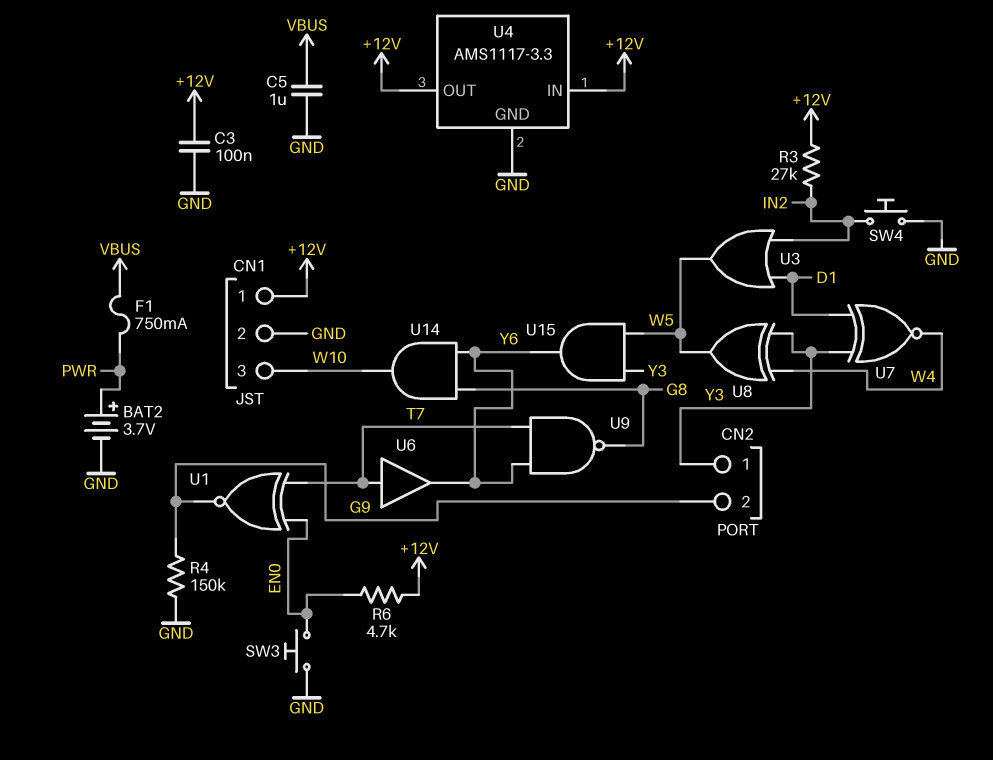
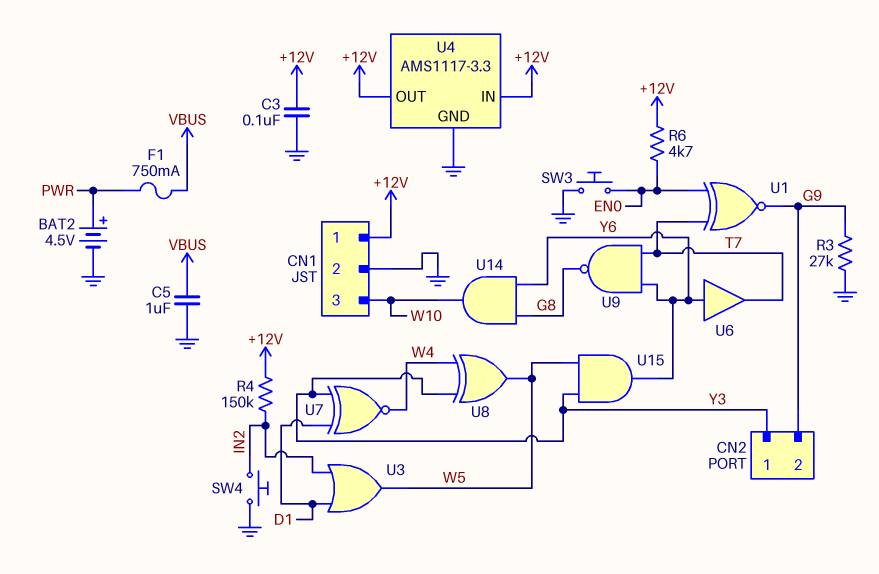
BAT2: 3.7V (plus PWR, minus GND) -> 4.5V (plus PWR, minus GND)
R3: 27k (+12V, IN2) -> 27k (G9, GND)
R4: 150k (G9, GND) -> 150k (+12V, IN2)
U6: buffer (in T7, out Y6) -> buffer (in Y6, out T7)

